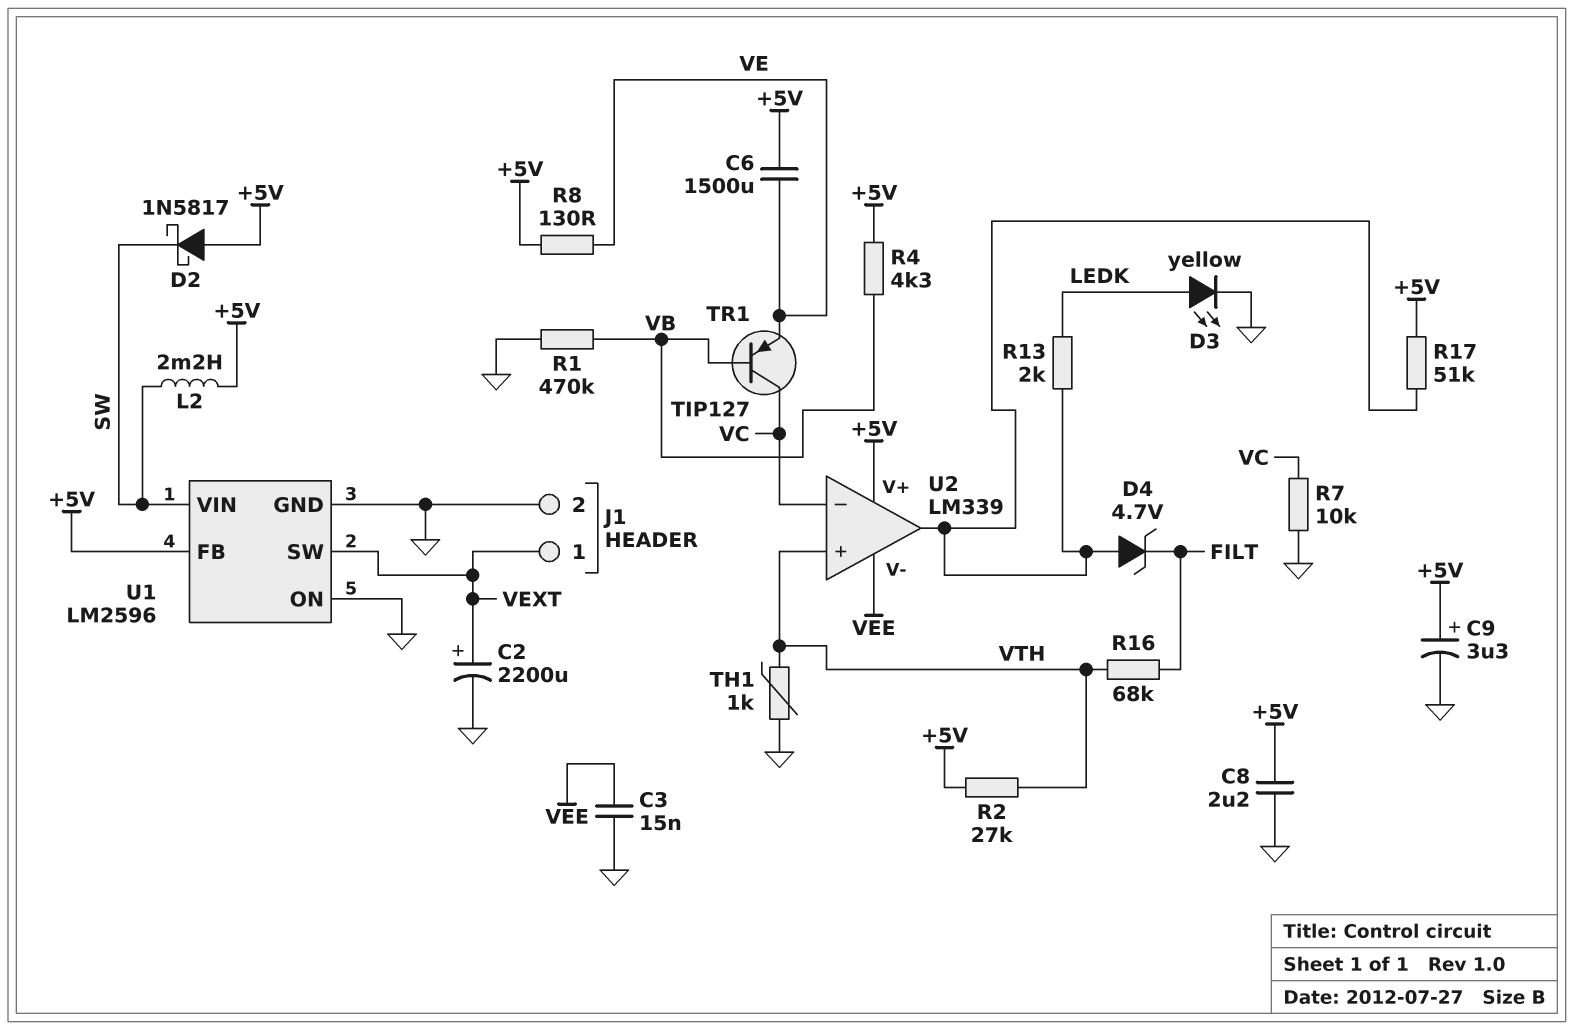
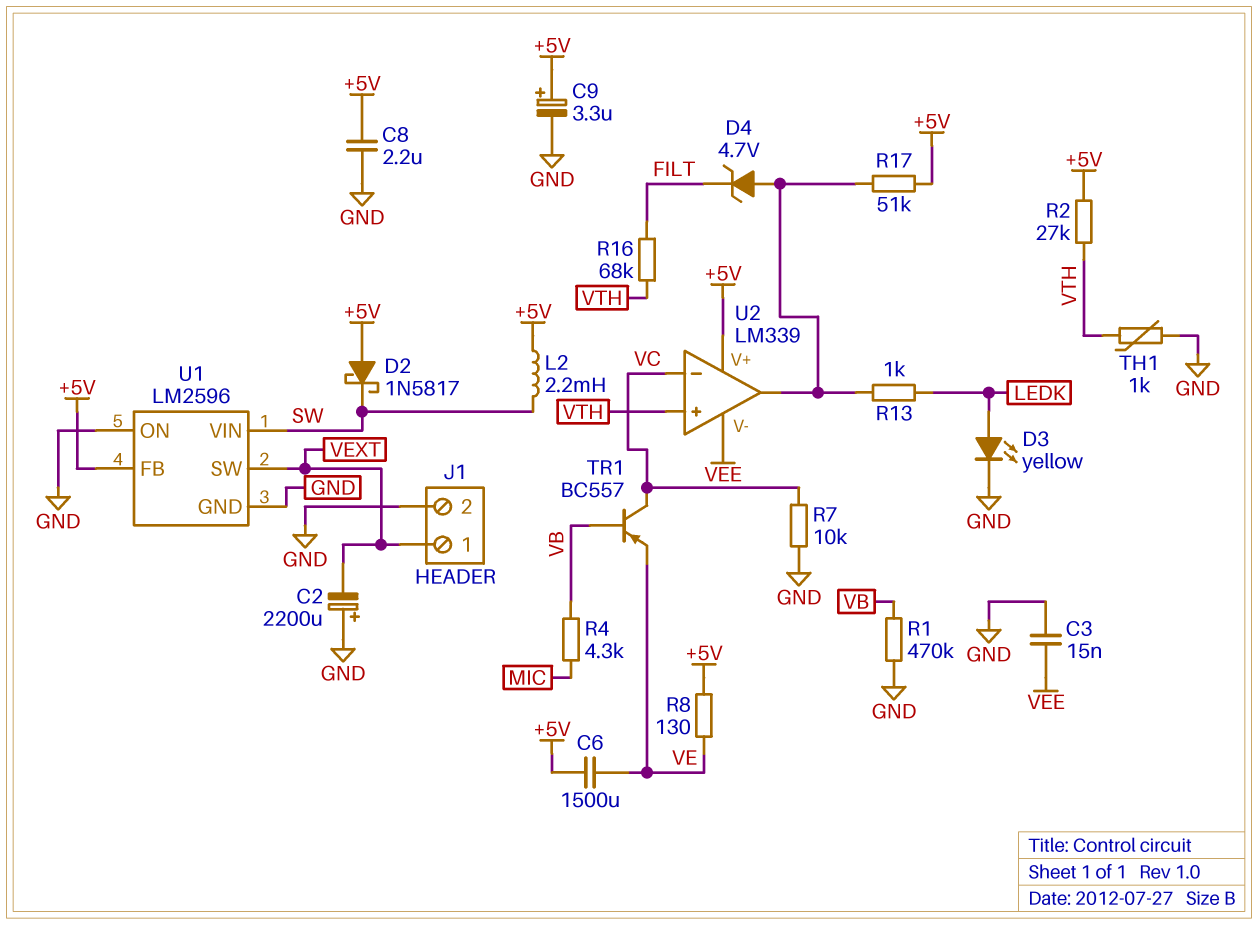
C2: 2200uF (plus VEXT, minus GND) -> 2200uF (plus GND, minus VEXT)
R4: 4.3k (+5V, VB) -> 4.3k (MIC, VB)
R13: 2k (LEDK, U2/out) -> 1k (LEDK, U2/out)
TR1: PNP TIP127 (B VB, C VC, E VE) -> PNP BC557 (B VB, C VC, E VE)

